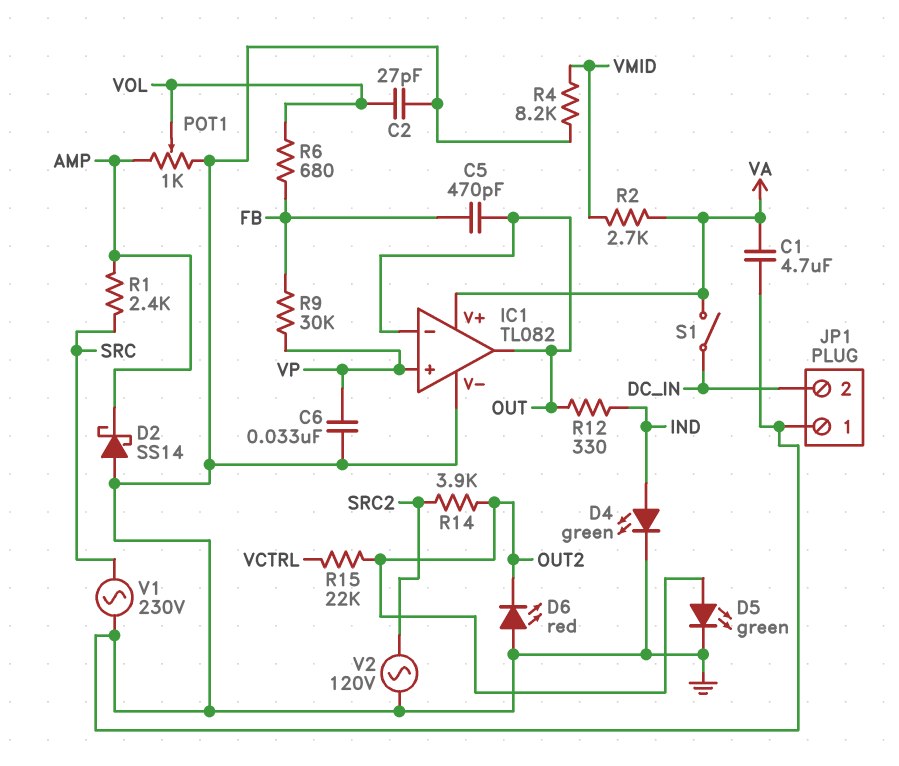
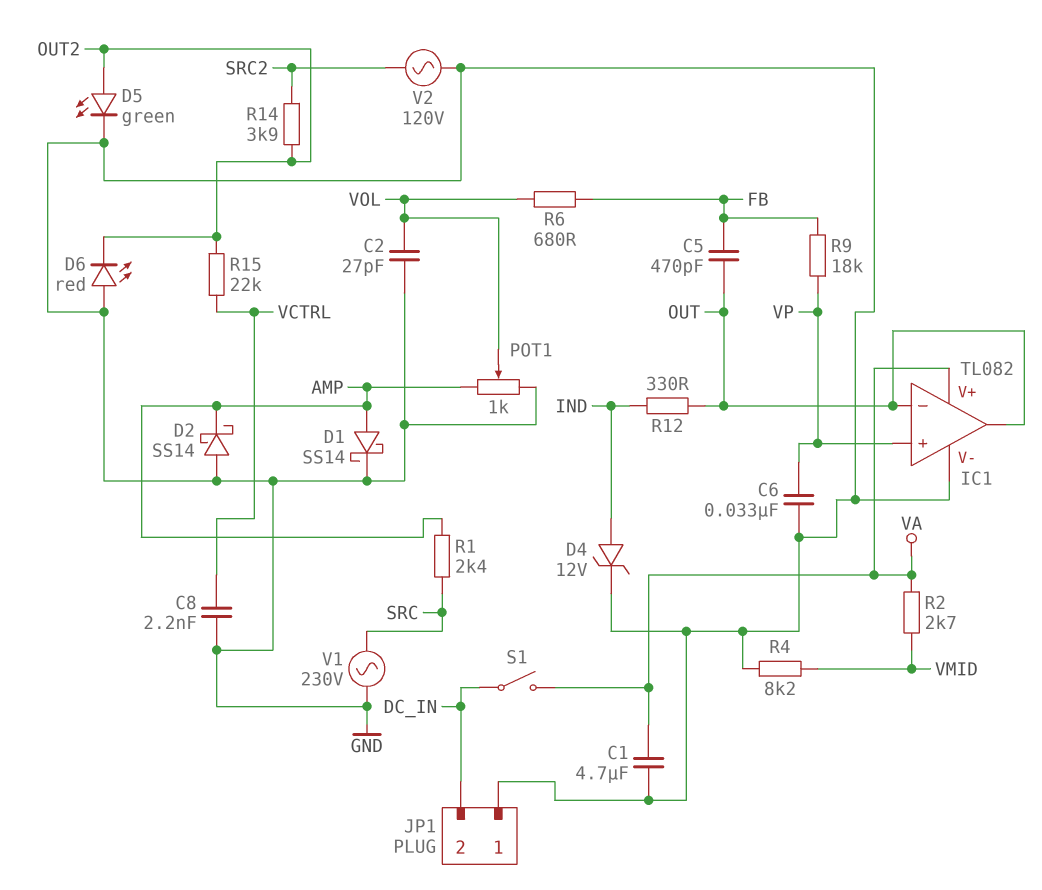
C8: none -> 2.2nF (GND, VCTRL)
D1: none -> schottky SS14 (A AMP, K GND)
D4: LED green (A IND, K GND) -> zener 12V (A IND, K GND)
R9: 30k (FB, VP) -> 18k (FB, VP)

